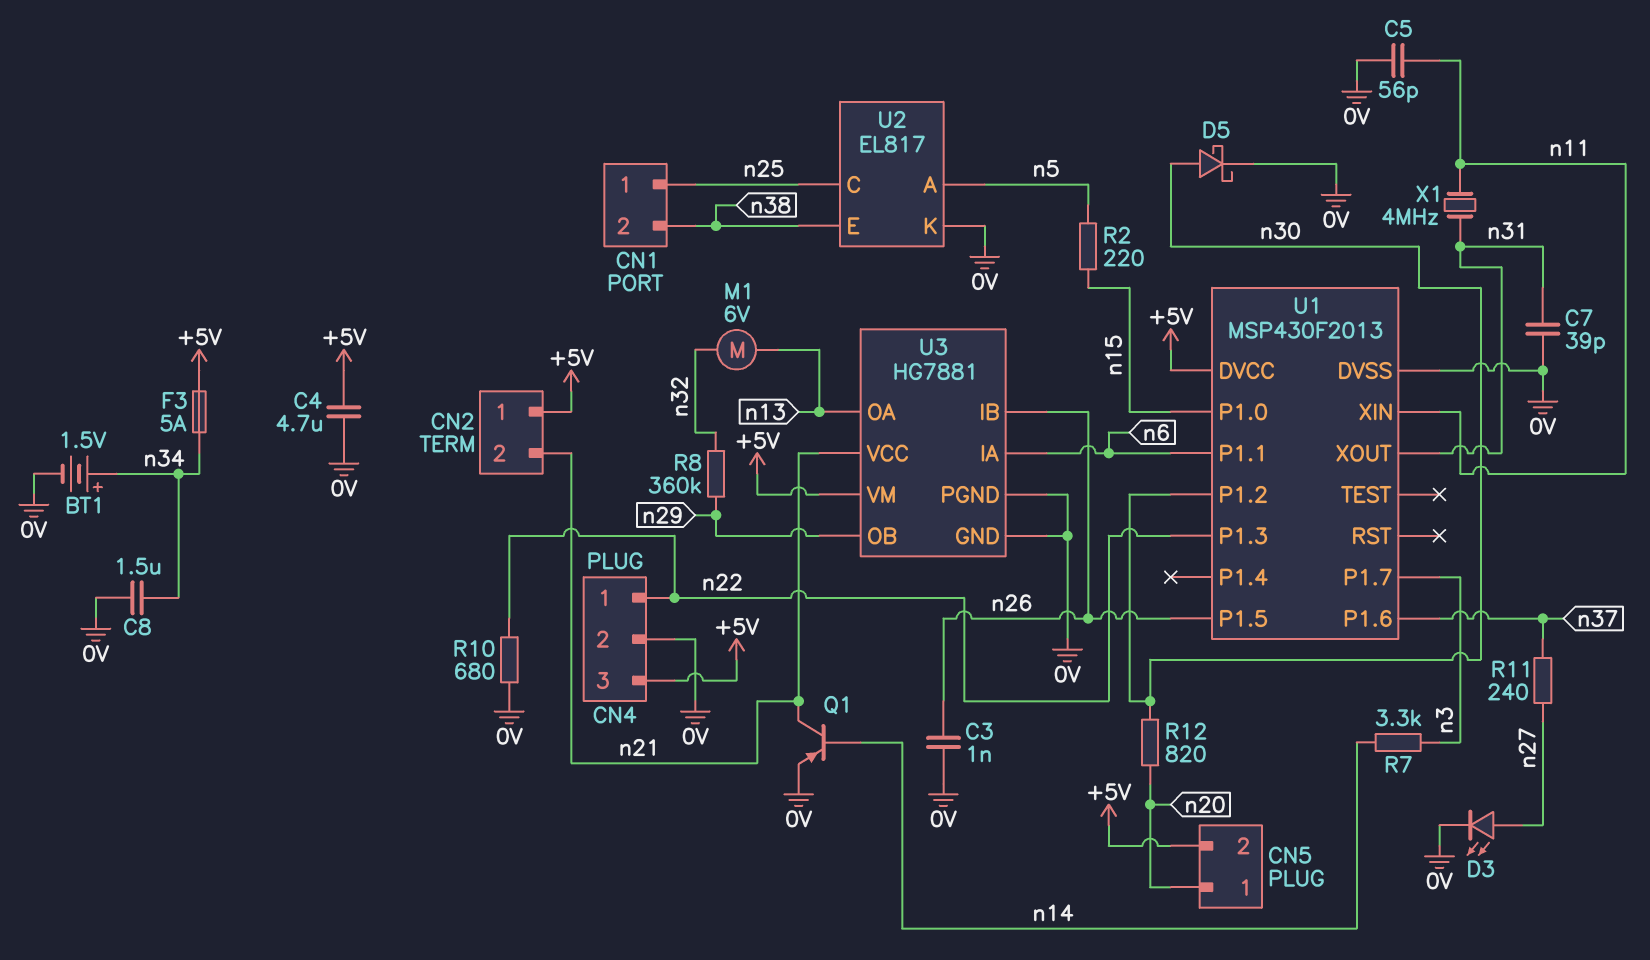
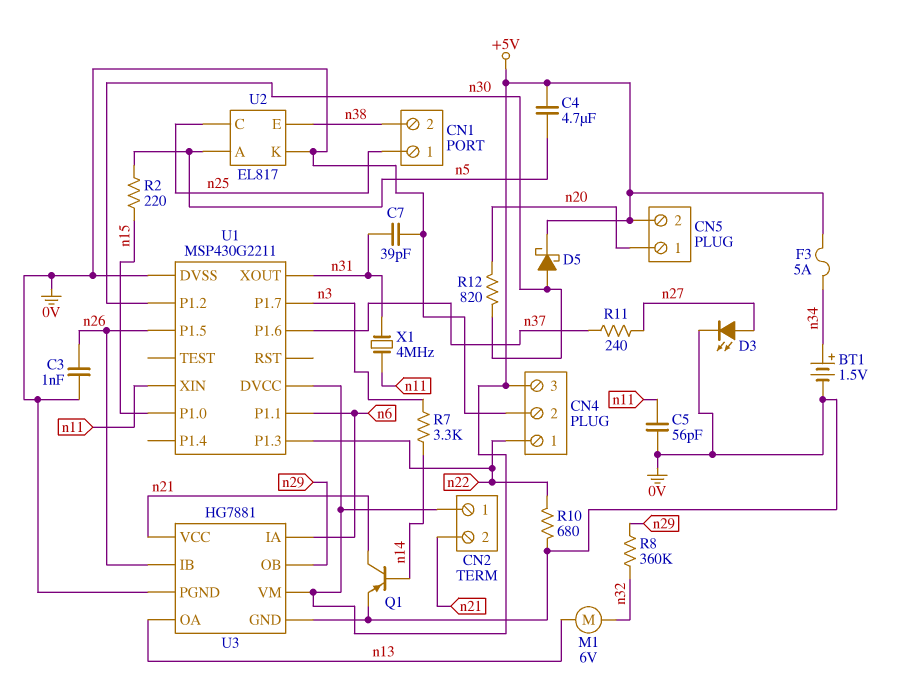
C4: 4.7uF (+5V, 0V) -> 4.7uF (+5V, n5)
C8: 1.5uF (0V, n34) -> none
D5: schottky (A n30, K 0V) -> schottky (A n30, K +5V)
U1: MSP430F2013 -> MSP430G2211

